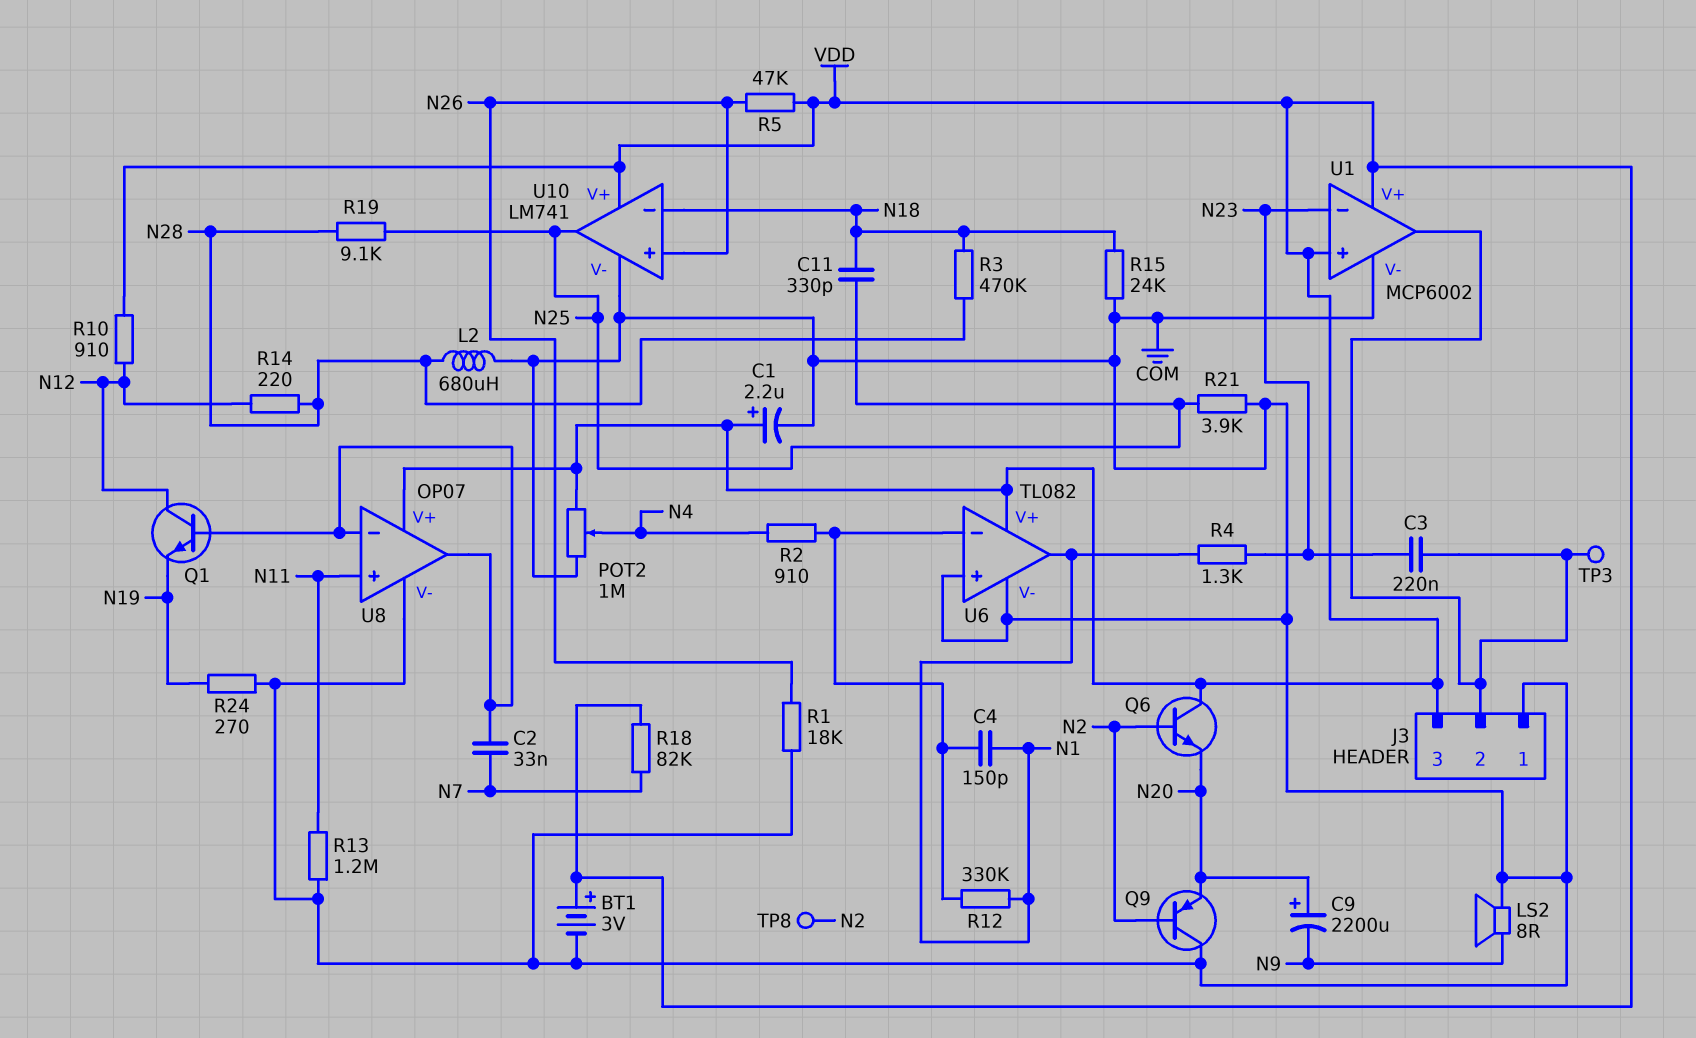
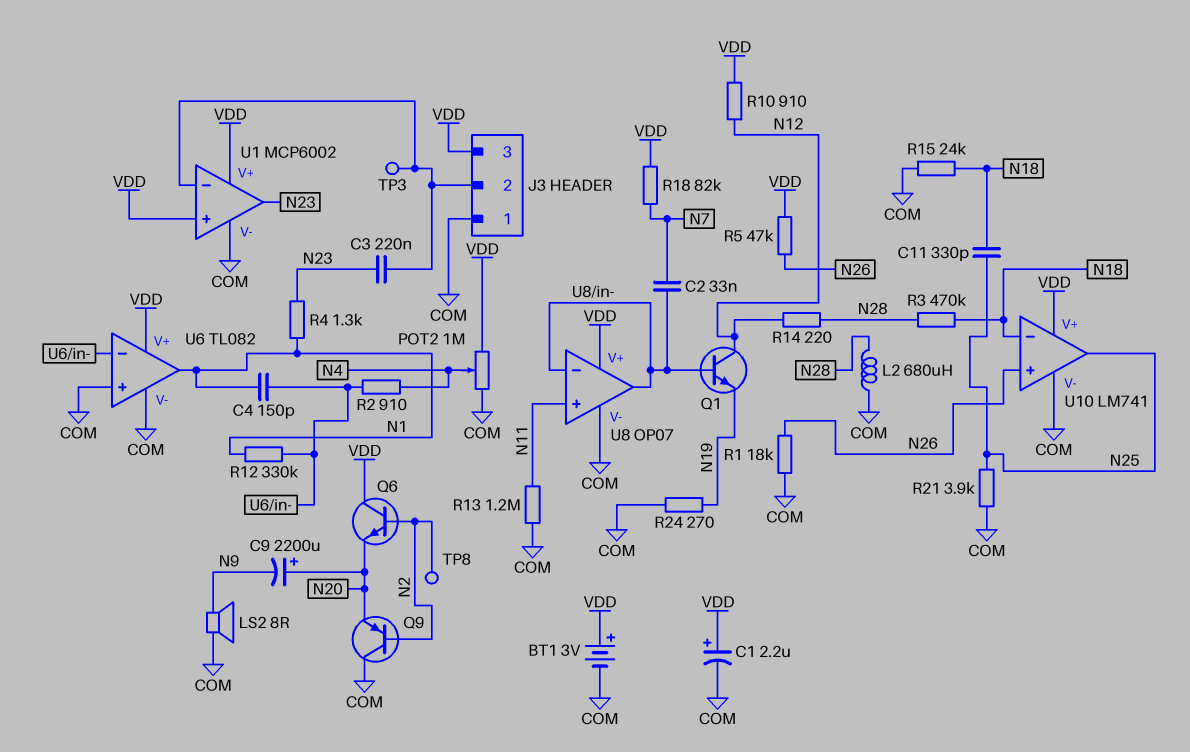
R19: 9.1k (N25, N28) -> none
U1 pin in-: N23 -> J3/2
U1 pin out: J3/2 -> N23

